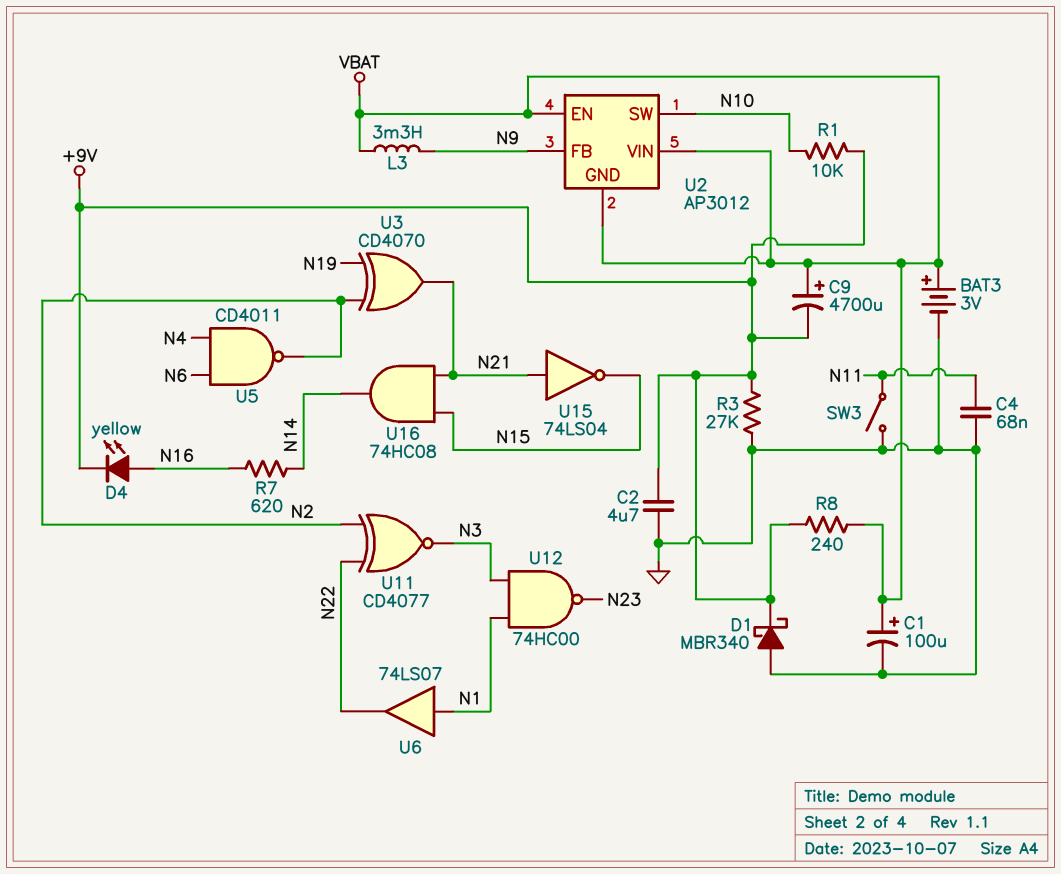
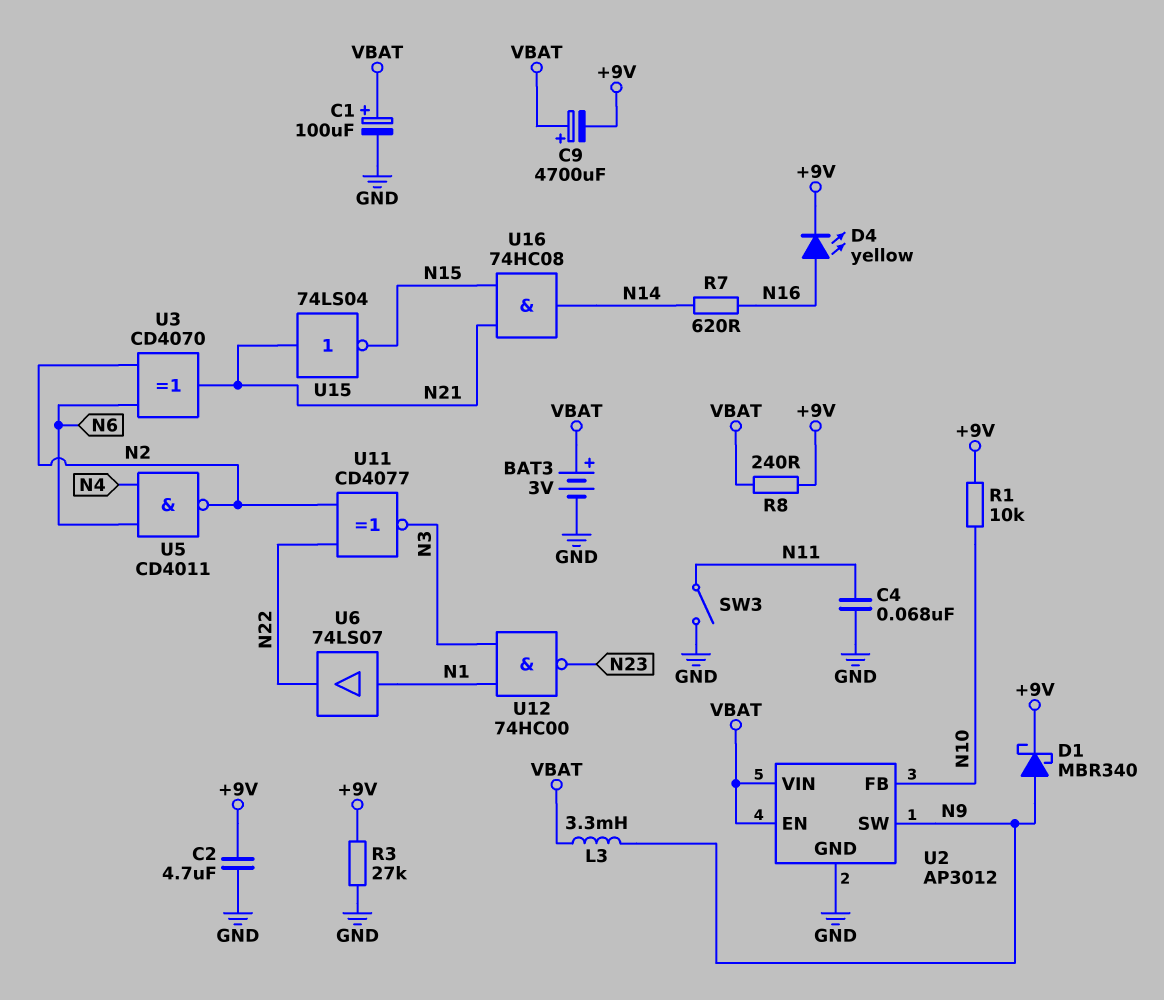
D1: schottky MBR340 (A GND, K +9V) -> schottky MBR340 (A N9, K +9V)
U2 pin FB: N9 -> N10
U2 pin GND: VBAT -> GND
U2 pin SW: N10 -> N9
U3: XOR CD4070 (in N2, in N19, out N21) -> XOR CD4070 (in N2, in N6, out N21)

